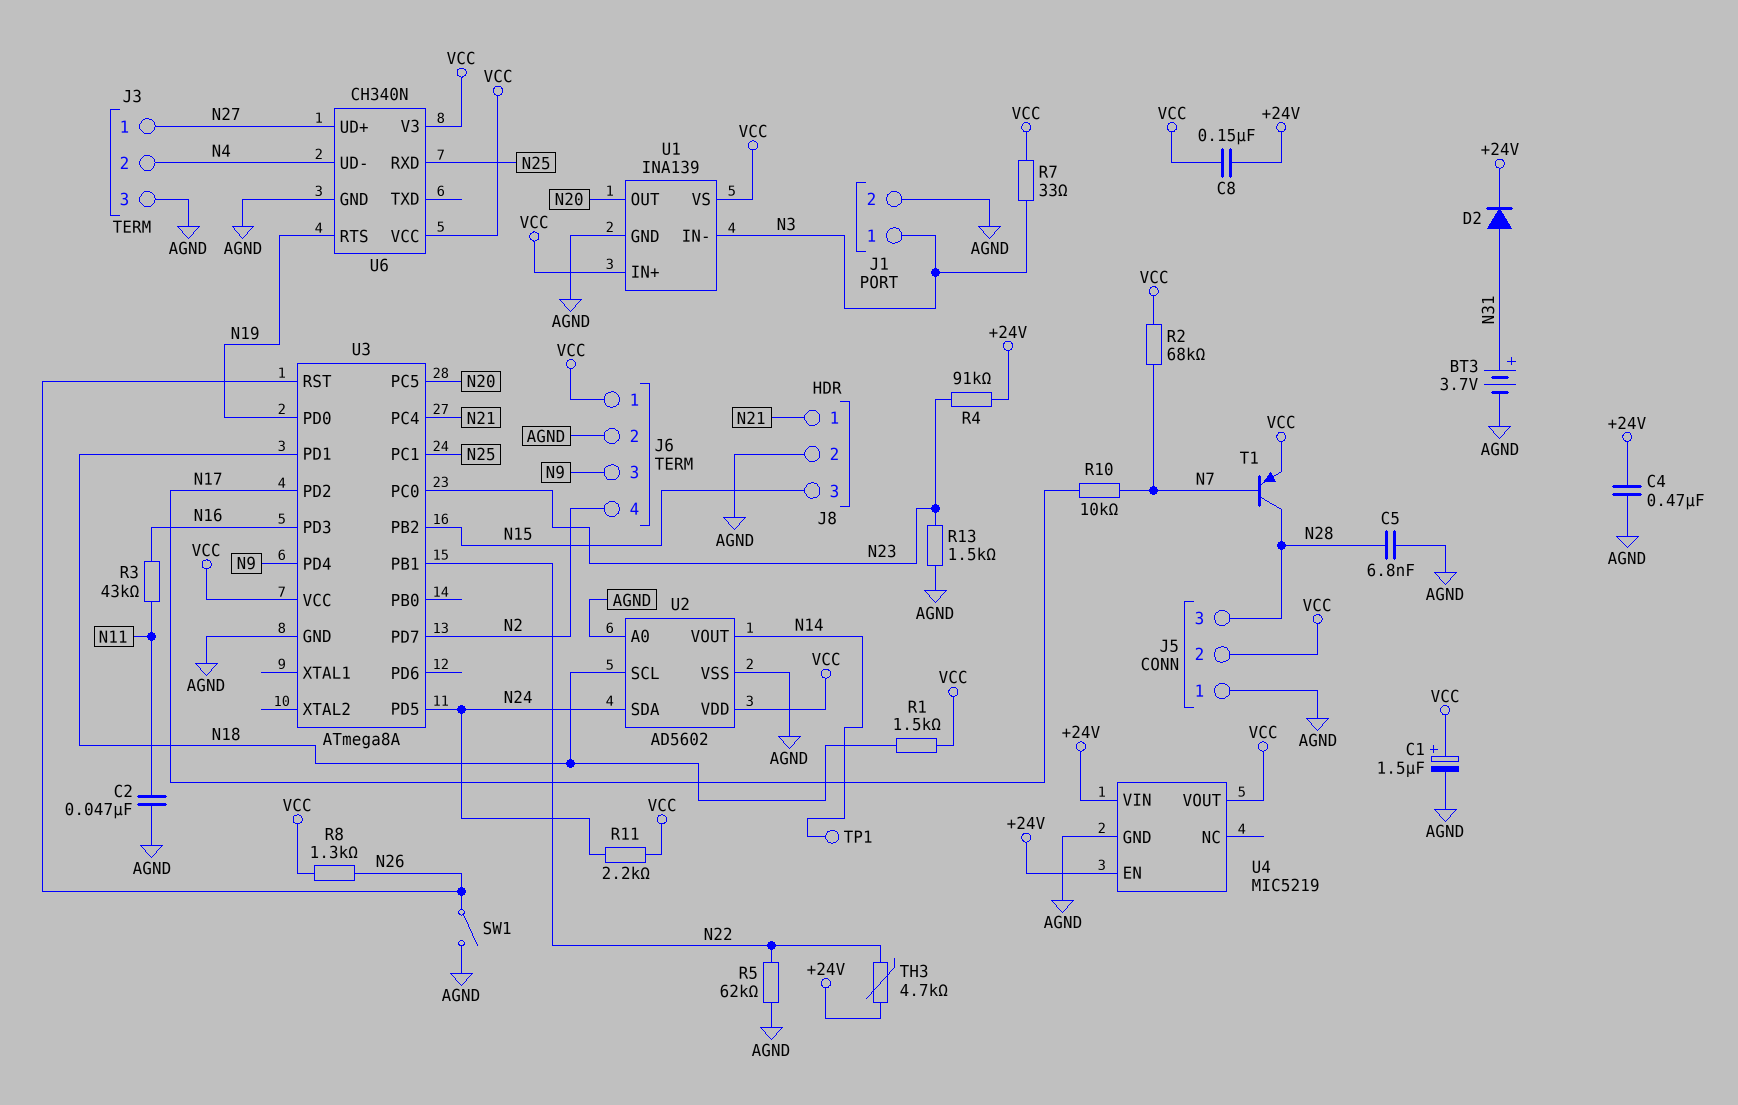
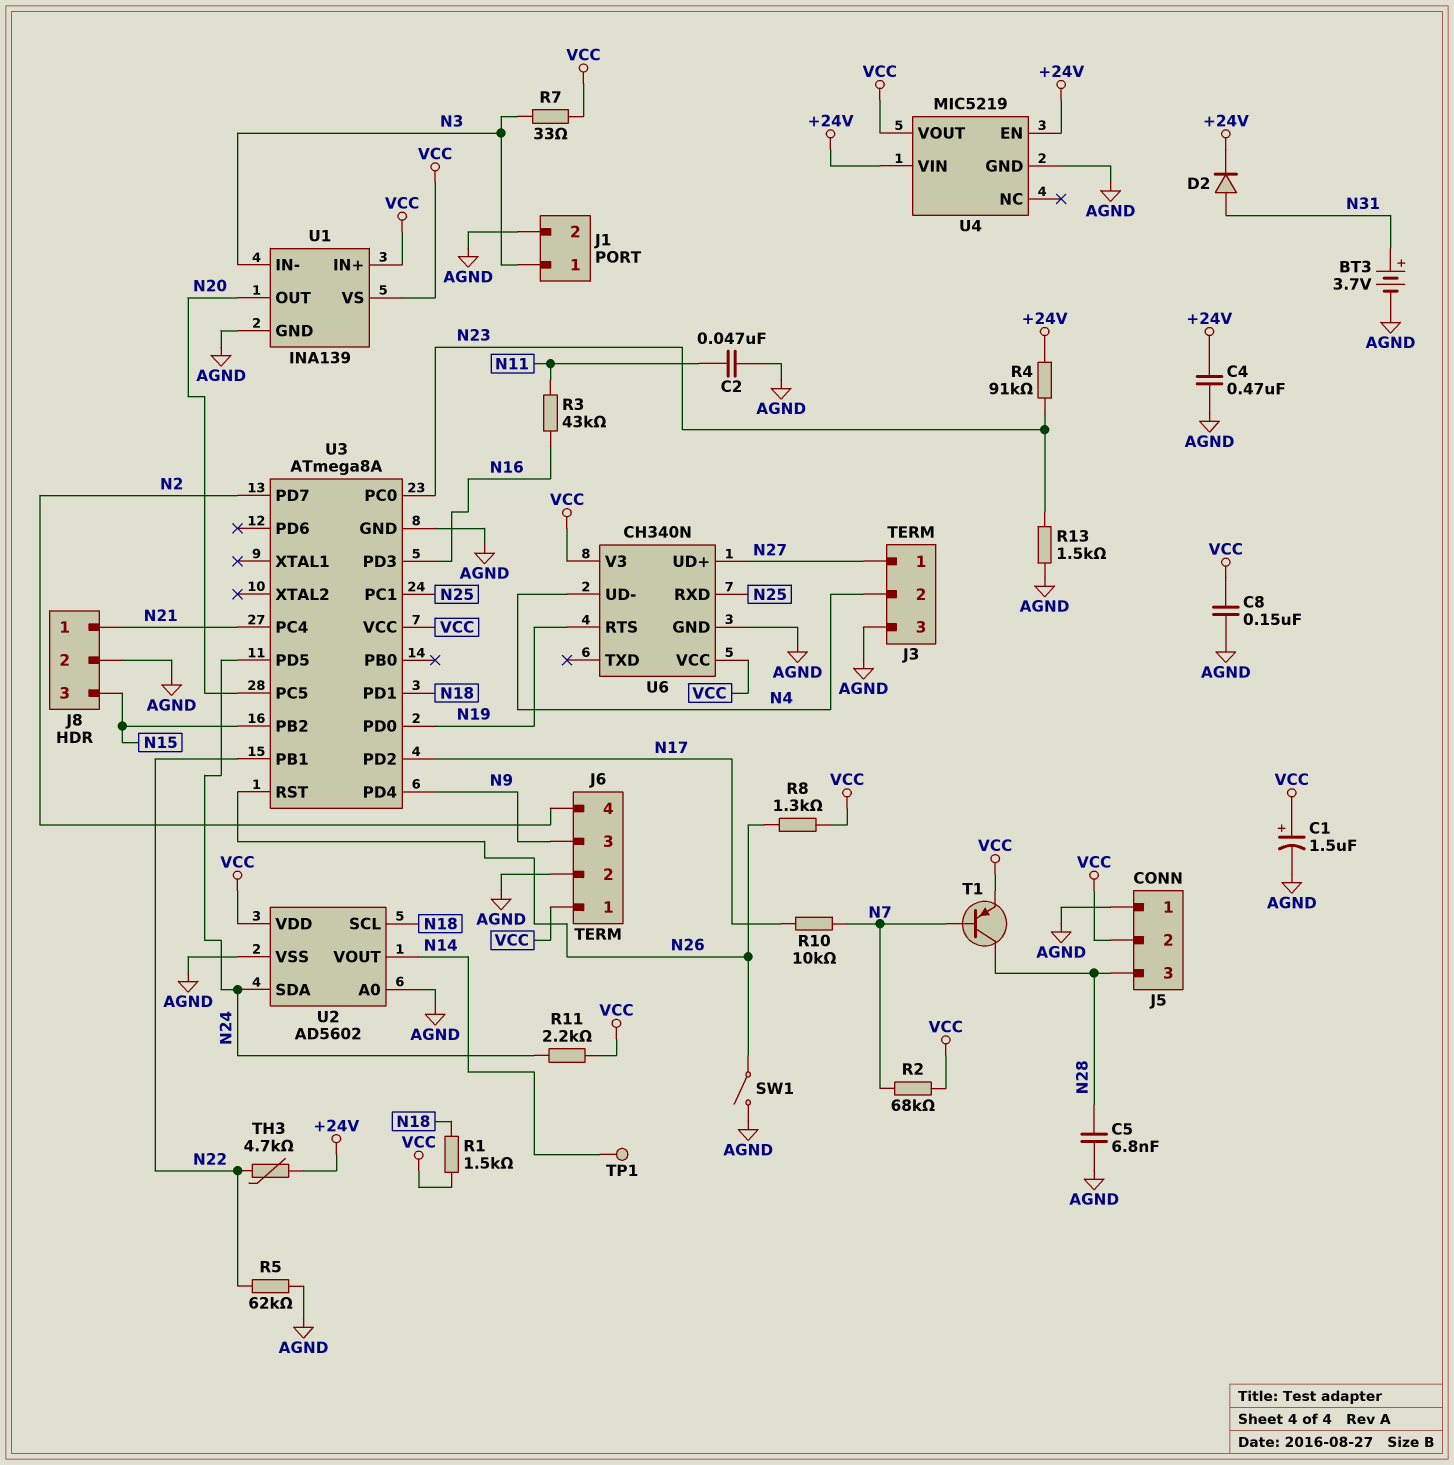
C8: 150nF (+24V, VCC) -> 150nF (AGND, VCC)

